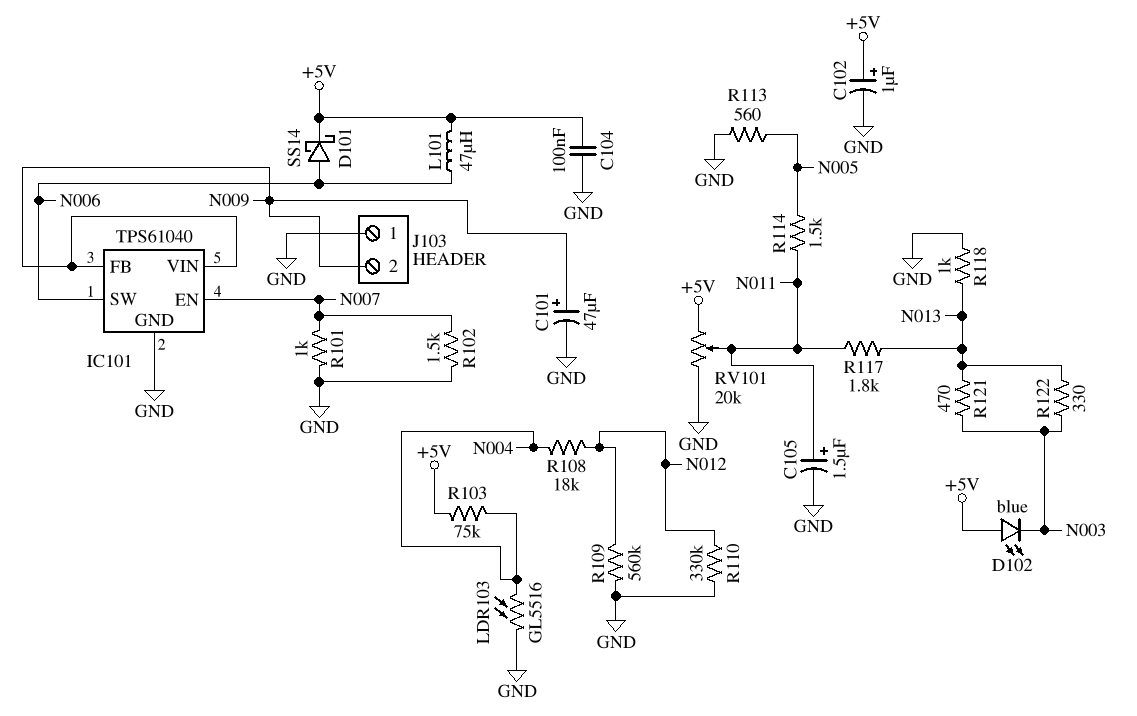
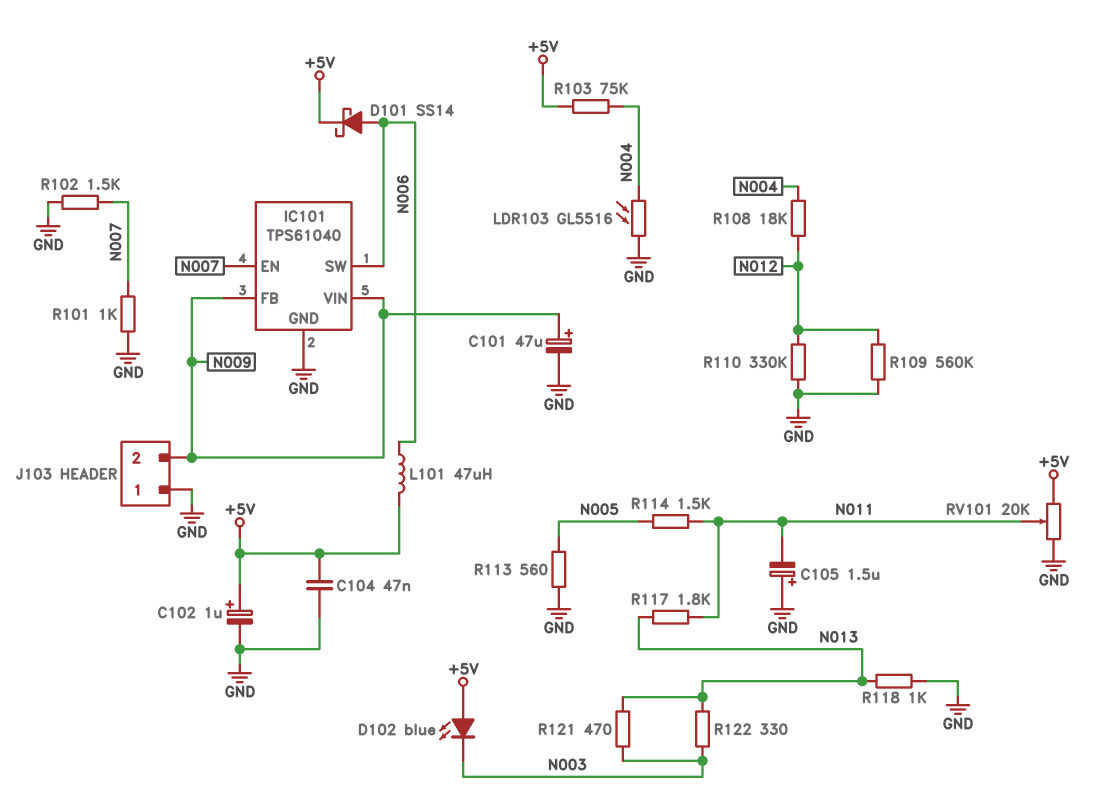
C104: 100nF (+5V, GND) -> 47nF (+5V, GND)
C105: 1.5uF (plus N011, minus GND) -> 1.5uF (plus GND, minus N011)

